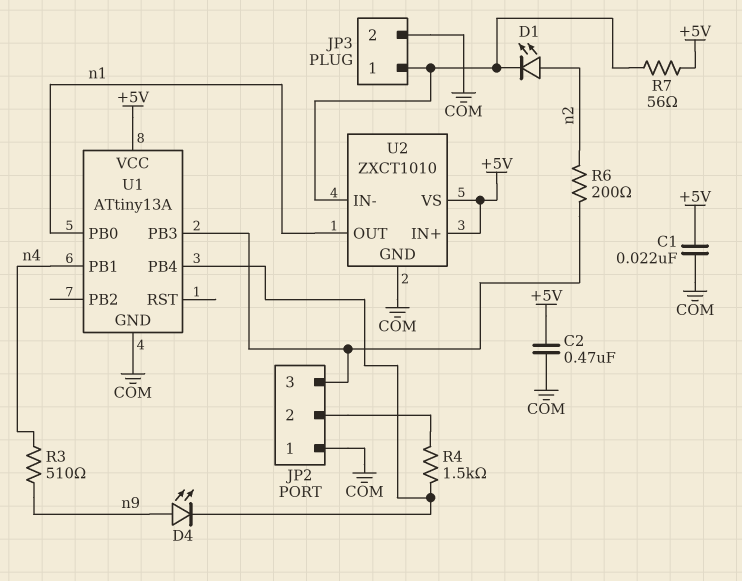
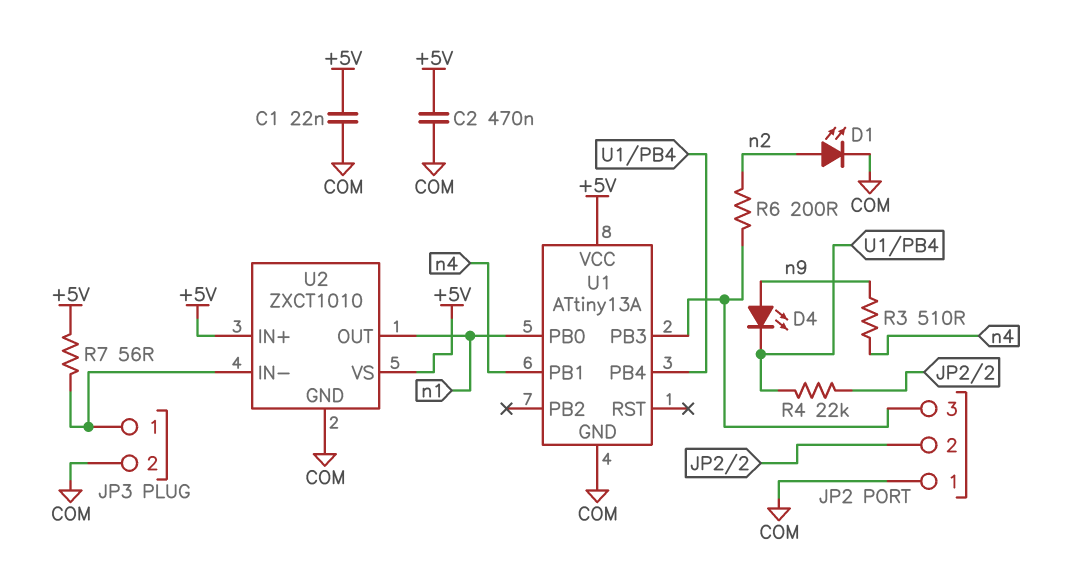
D1: LED (A n2, K JP3/1) -> LED (A n2, K COM)
R4: 1.5k (JP2/2, U1/PB4) -> 22k (JP2/2, U1/PB4)

